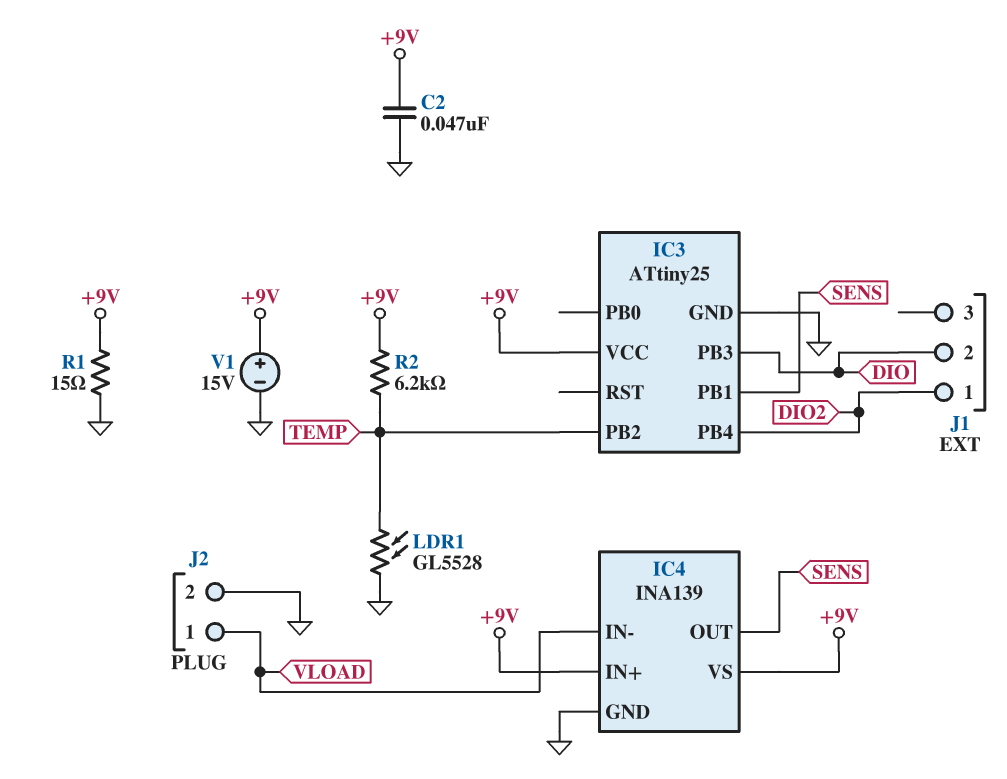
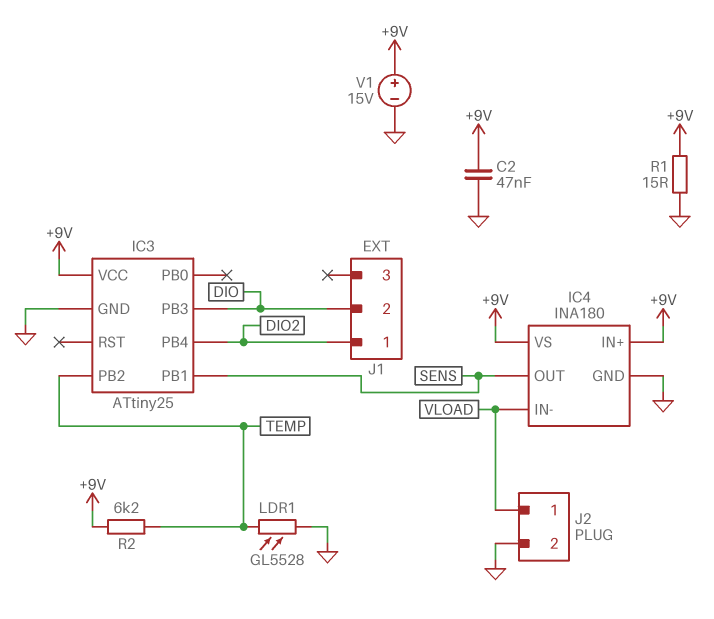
IC4: INA139 -> INA180

